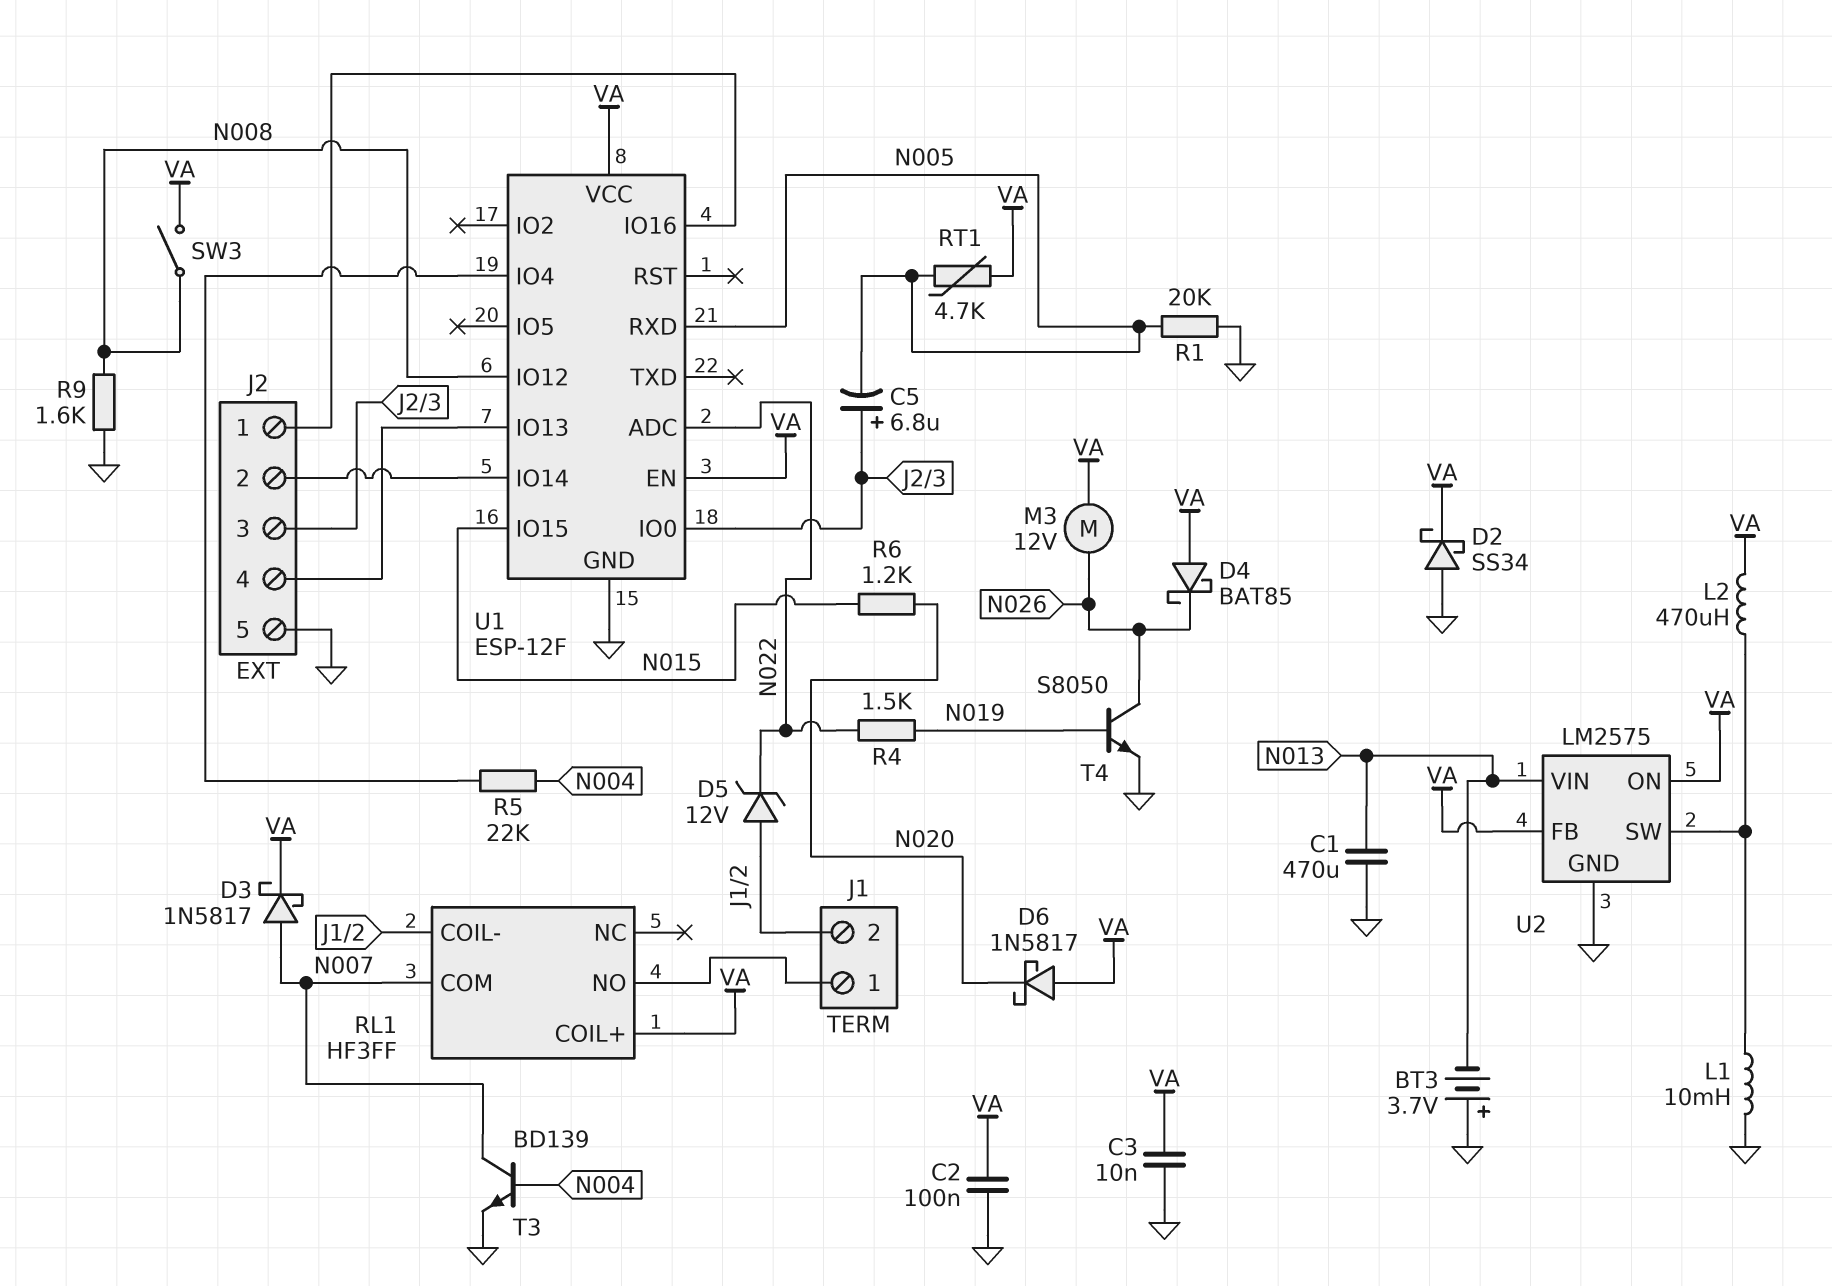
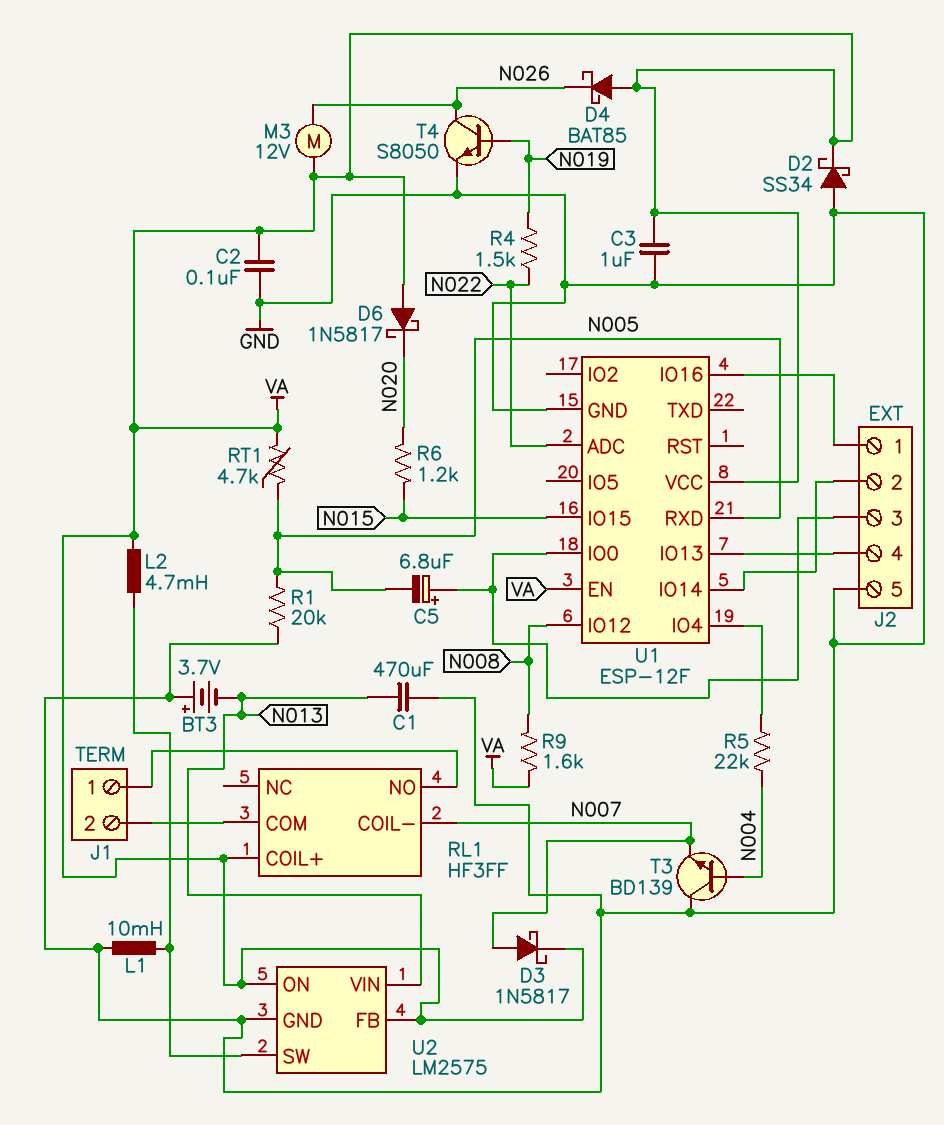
C3: 10nF (GND, VA) -> 1uF (GND, VA)
D5: zener 12V (A J1/2, K N022) -> none
L2: 470uH (U2/SW, VA) -> 4.7mH (U2/SW, VA)
R9: 1.6k (GND, N008) -> 1.6k (N008, VA)
RL1 pin COIL-: J1/2 -> N007
RL1 pin COM: N007 -> J1/2
SW3: switch (N008, VA) -> none
T3: NPN BD139 (B N004, C N007, E GND) -> NPN BD139 (B N004, C GND, E N007)

